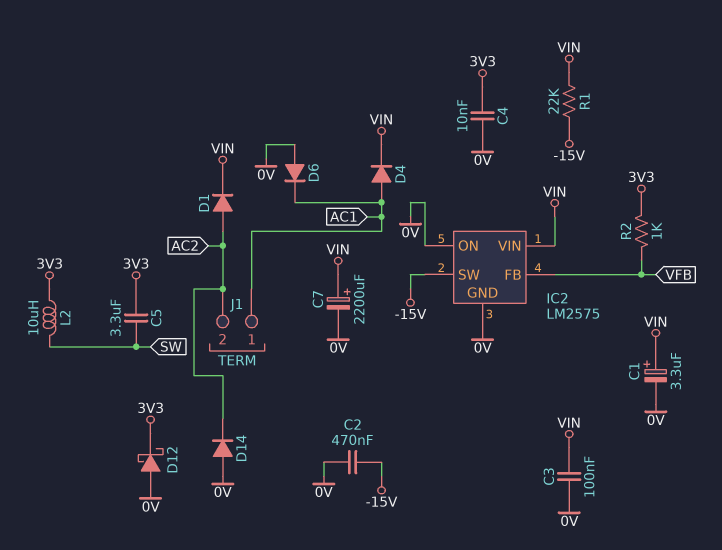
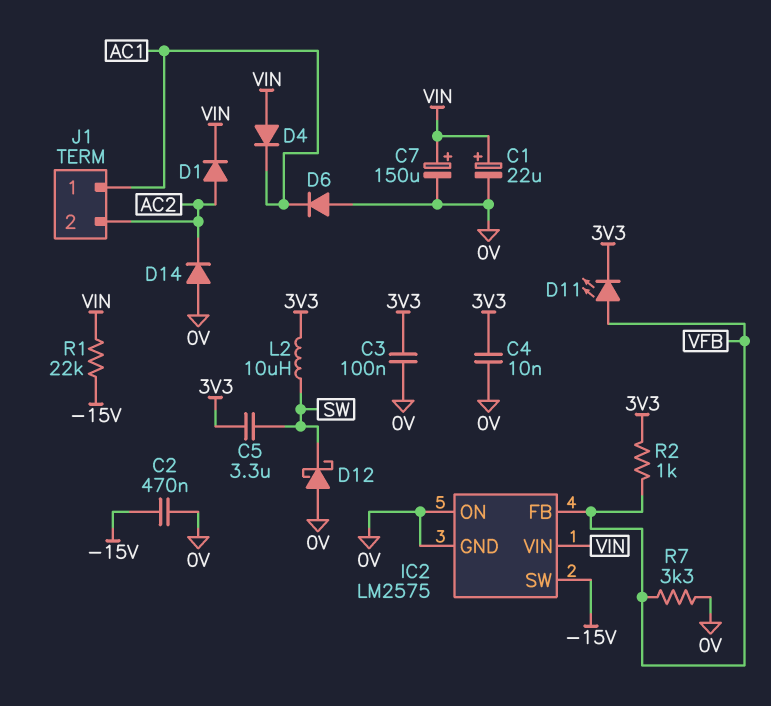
C1: 3.3uF (plus VIN, minus 0V) -> 22uF (plus VIN, minus 0V)
C3: 100nF (0V, VIN) -> 100nF (0V, 3V3)
C7: 2200uF (plus VIN, minus 0V) -> 150uF (plus VIN, minus 0V)
D4: diode (A AC1, K VIN) -> diode (A VIN, K AC1)
D11: none -> LED (A VFB, K 3V3)
D12: schottky (A 0V, K 3V3) -> schottky (A 0V, K SW)
R7: none -> 3.3k (0V, VFB)

